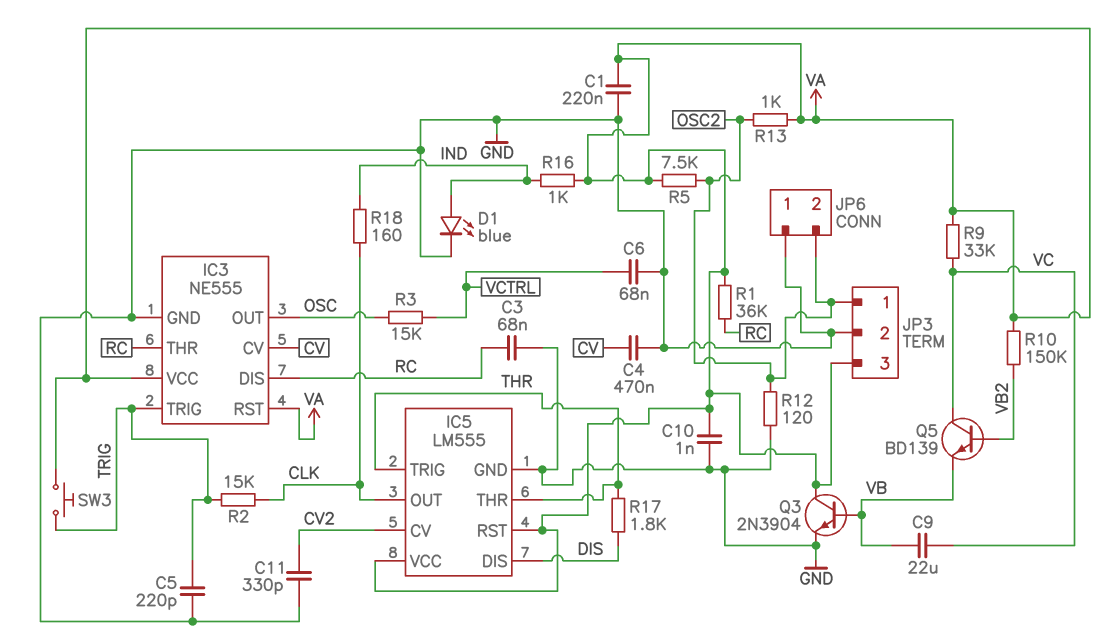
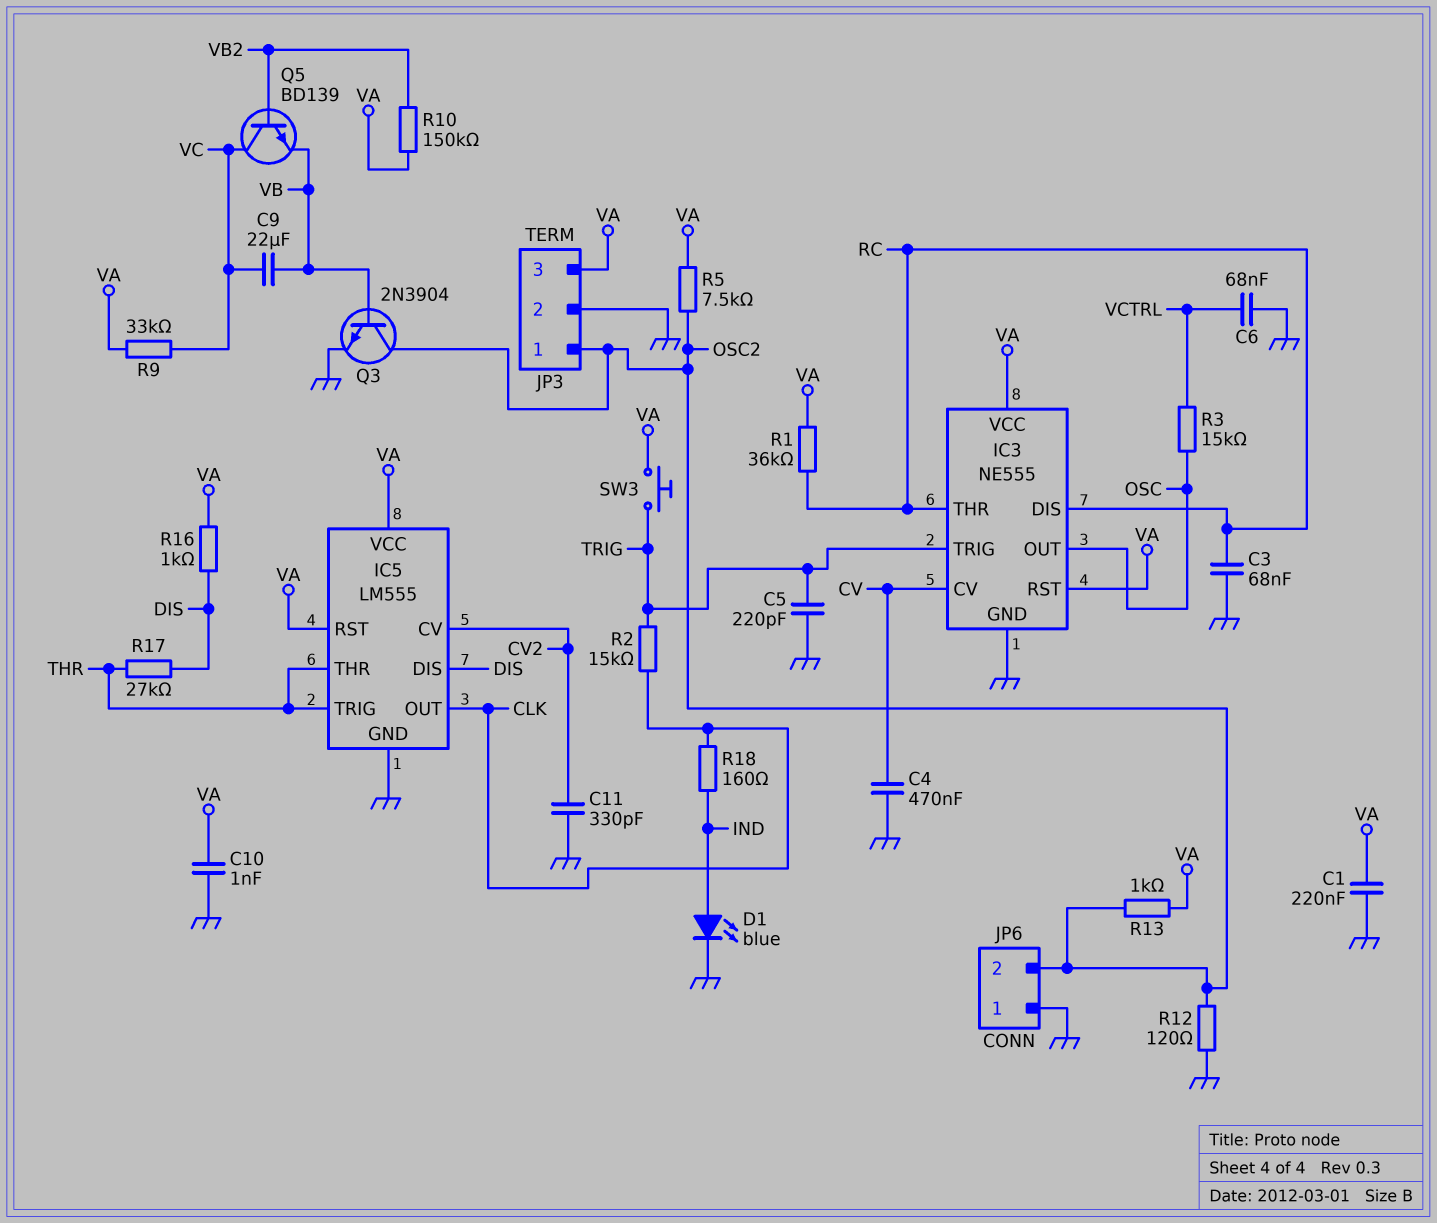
Q3: NPN 2N3904 (B VB, C VA, E GND) -> NPN 2N3904 (B VB, C OSC2, E GND)
R16: 1k (IND, VA) -> 1k (DIS, VA)
R17: 1.8k (DIS, THR) -> 27k (DIS, THR)

